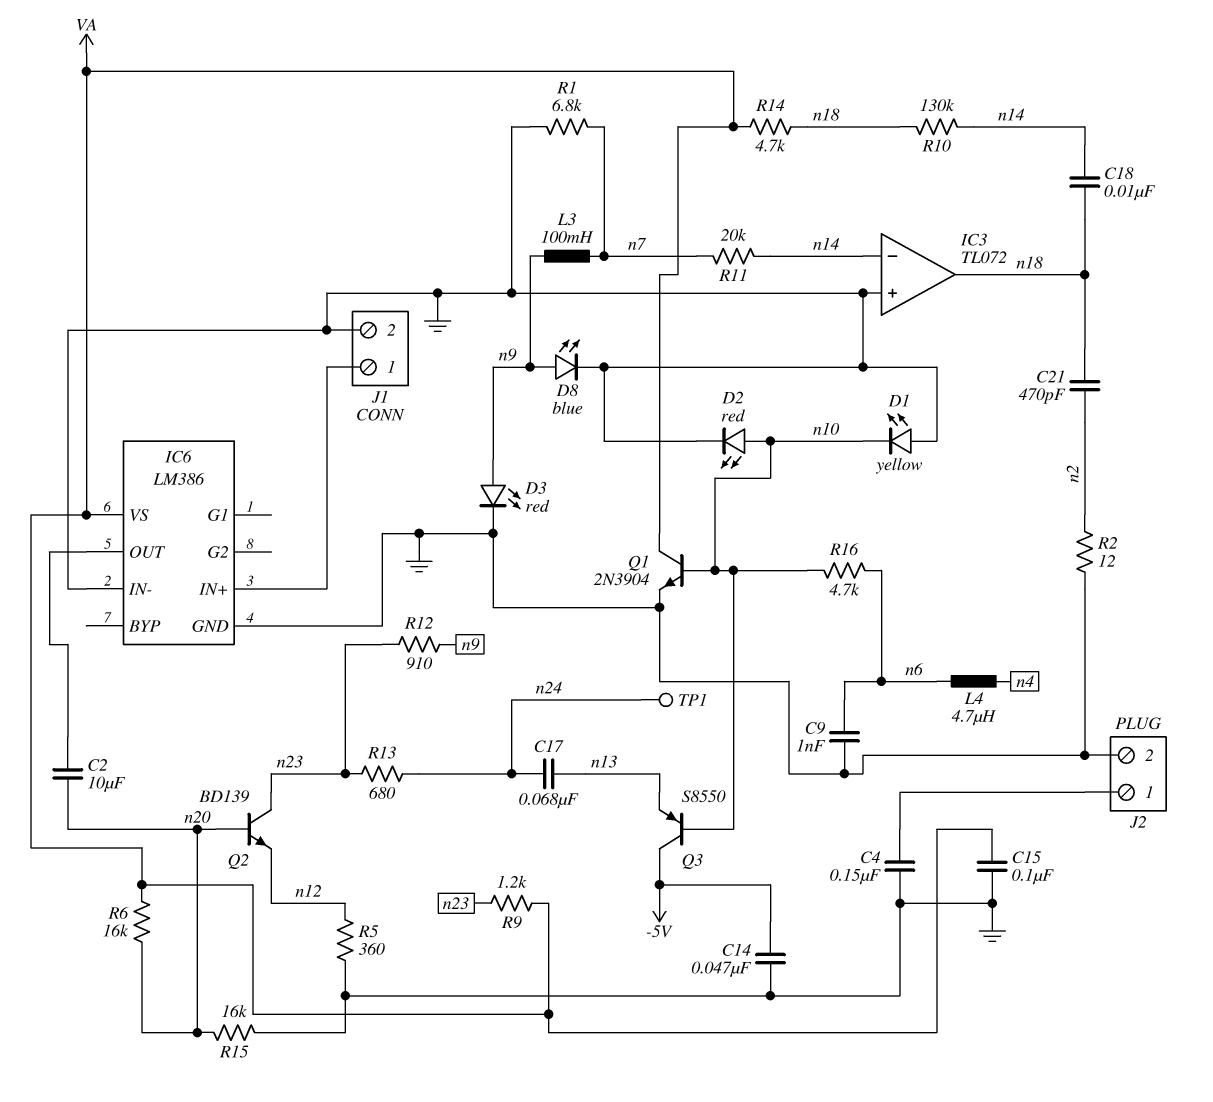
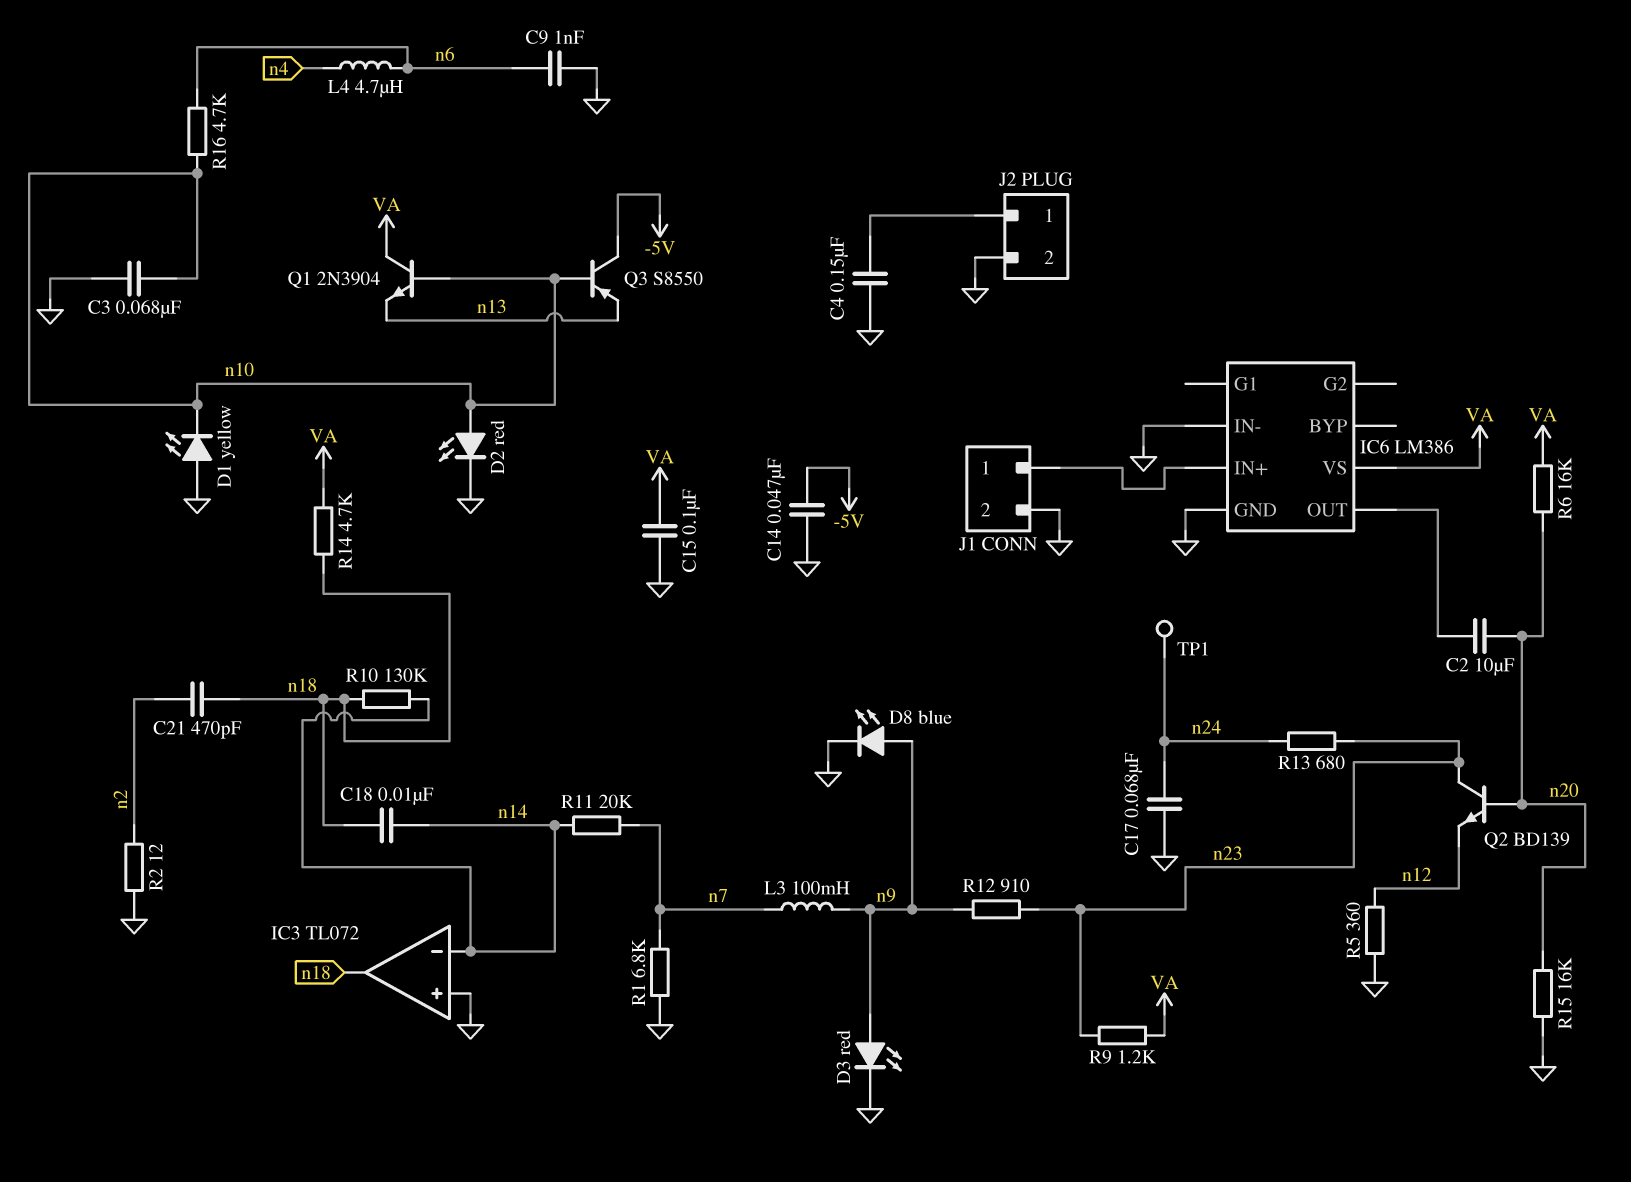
C3: none -> 68nF (GND, n10)
C17: 68nF (n13, n24) -> 68nF (GND, n24)
Q1: NPN 2N3904 (B n10, C VA, E GND) -> NPN 2N3904 (B n10, C VA, E n13)

